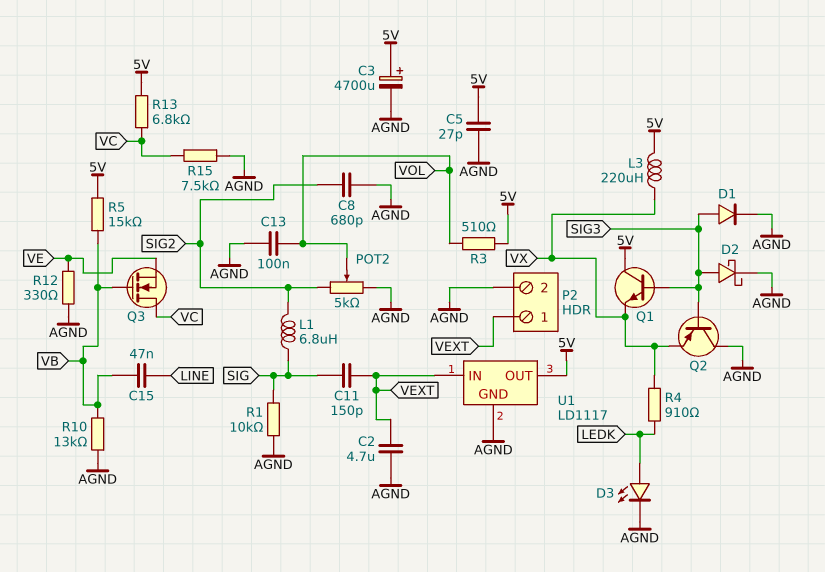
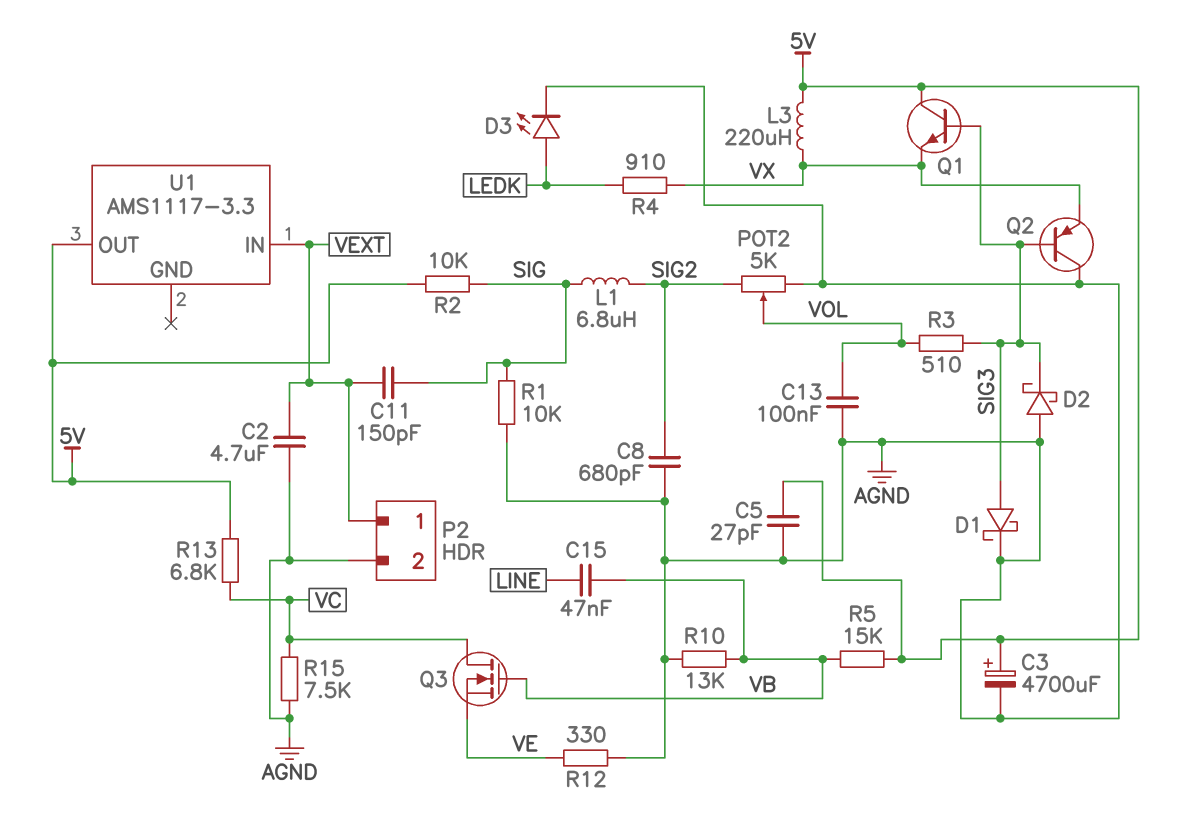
D1: diode (A SIG3, K AGND) -> schottky (A SIG3, K AGND)
D2: schottky (A SIG3, K AGND) -> schottky (A AGND, K SIG3)
R2: none -> 10k (5V, SIG)
R3: 510 (5V, VOL) -> 510 (SIG3, VOL)
U1: LD1117 -> AMS1117-3.3
U1 pin GND: AGND -> none

